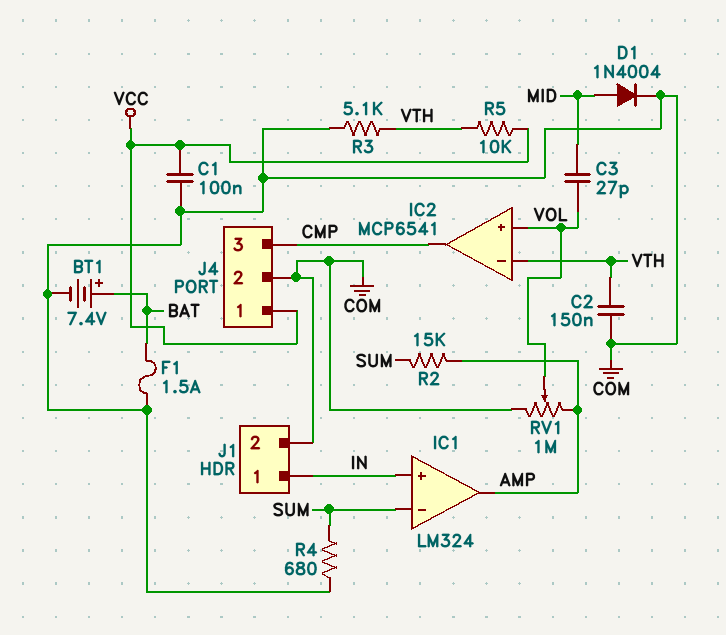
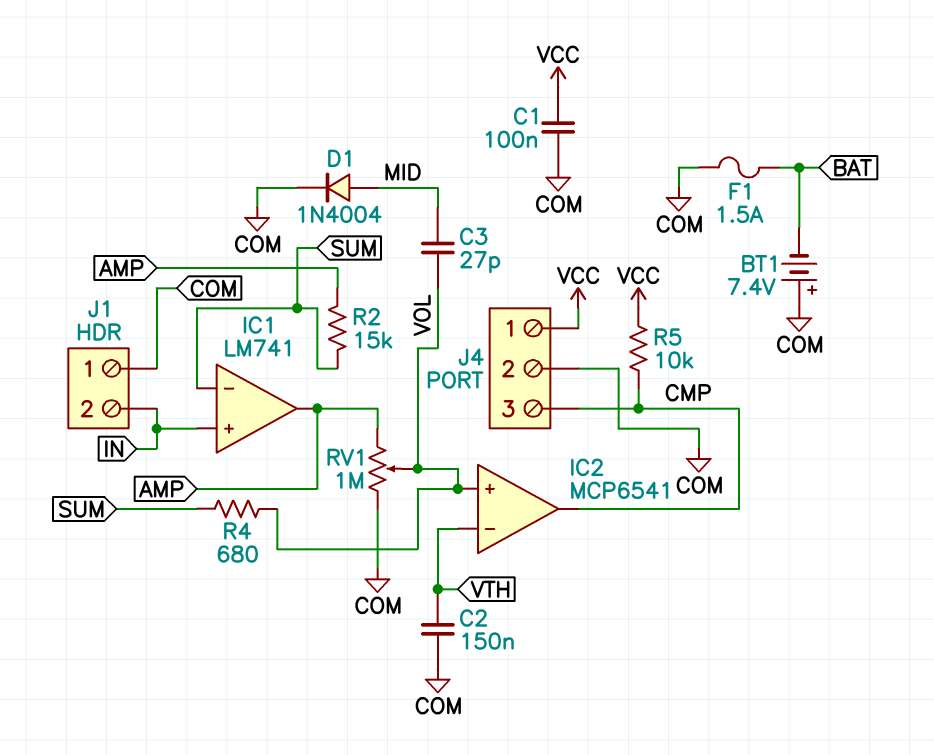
BT1: 7.4V (plus BAT, minus COM) -> 7.4V (plus COM, minus BAT)
IC1: LM324 -> LM741
J1 pin 1: IN -> COM
J1 pin 2: COM -> IN
R3: 5.1k (COM, VTH) -> none
R4: 680 (COM, SUM) -> 680 (SUM, VOL)
R5: 10k (VCC, VTH) -> 10k (CMP, VCC)

